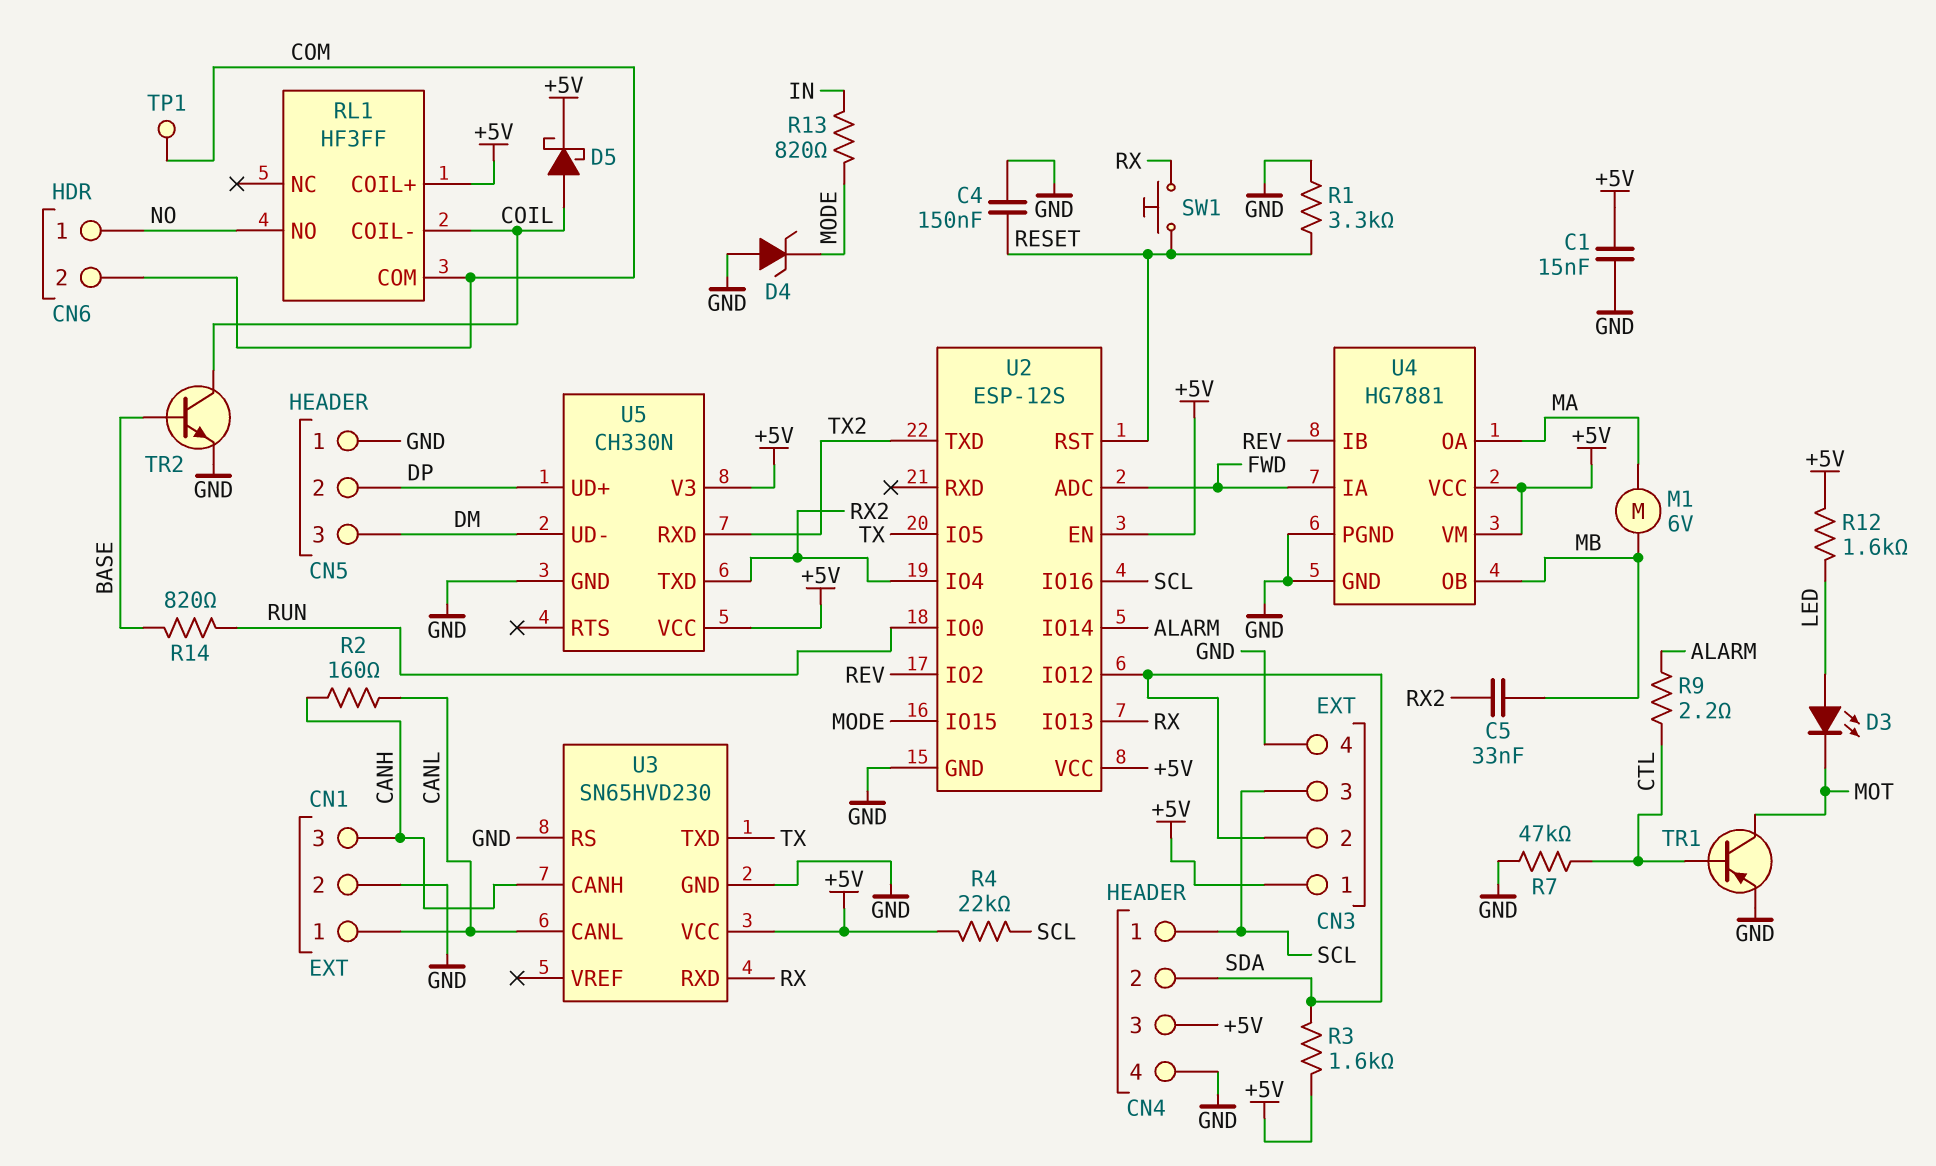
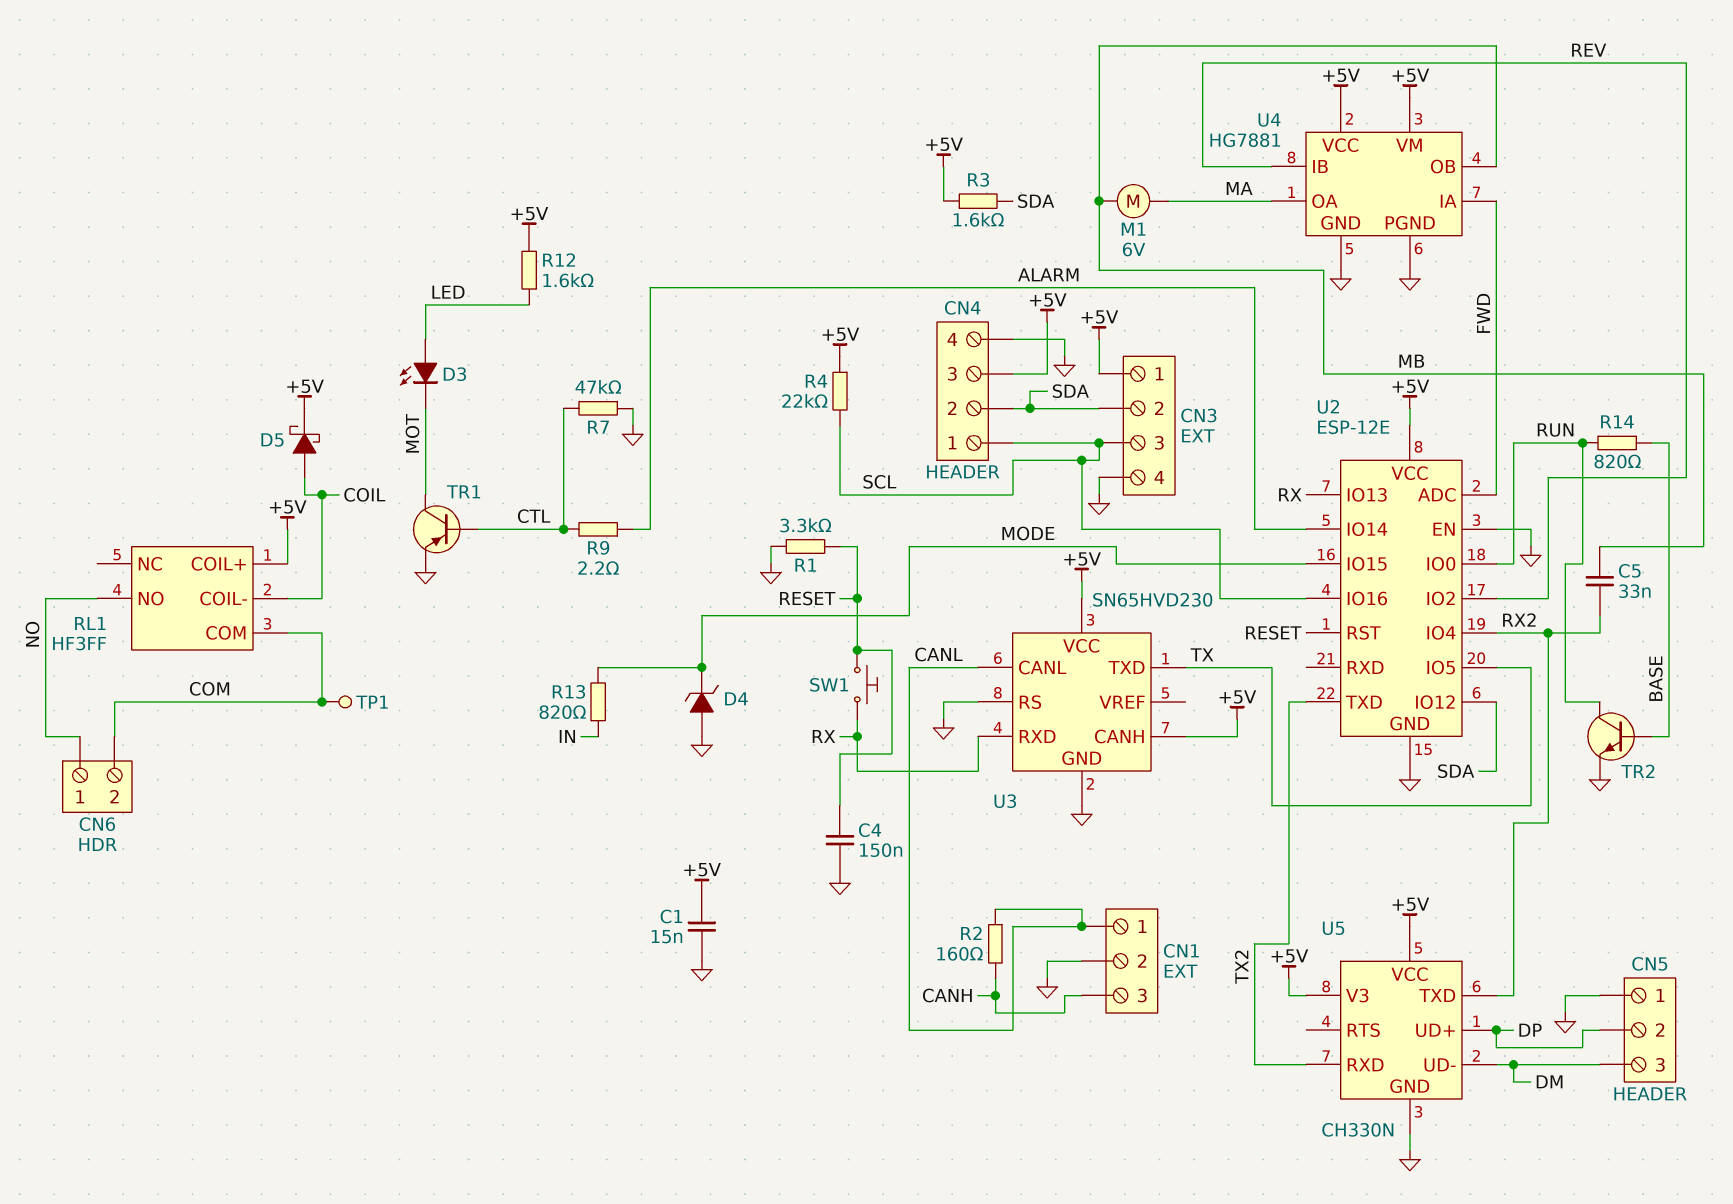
TR2: NPN (B BASE, C COIL, E GND) -> NPN (B BASE, C RUN, E GND)
U2: ESP-12S -> ESP-12E
U2 pin EN: +5V -> GND
U3 pin CANH: CANH -> +5V

